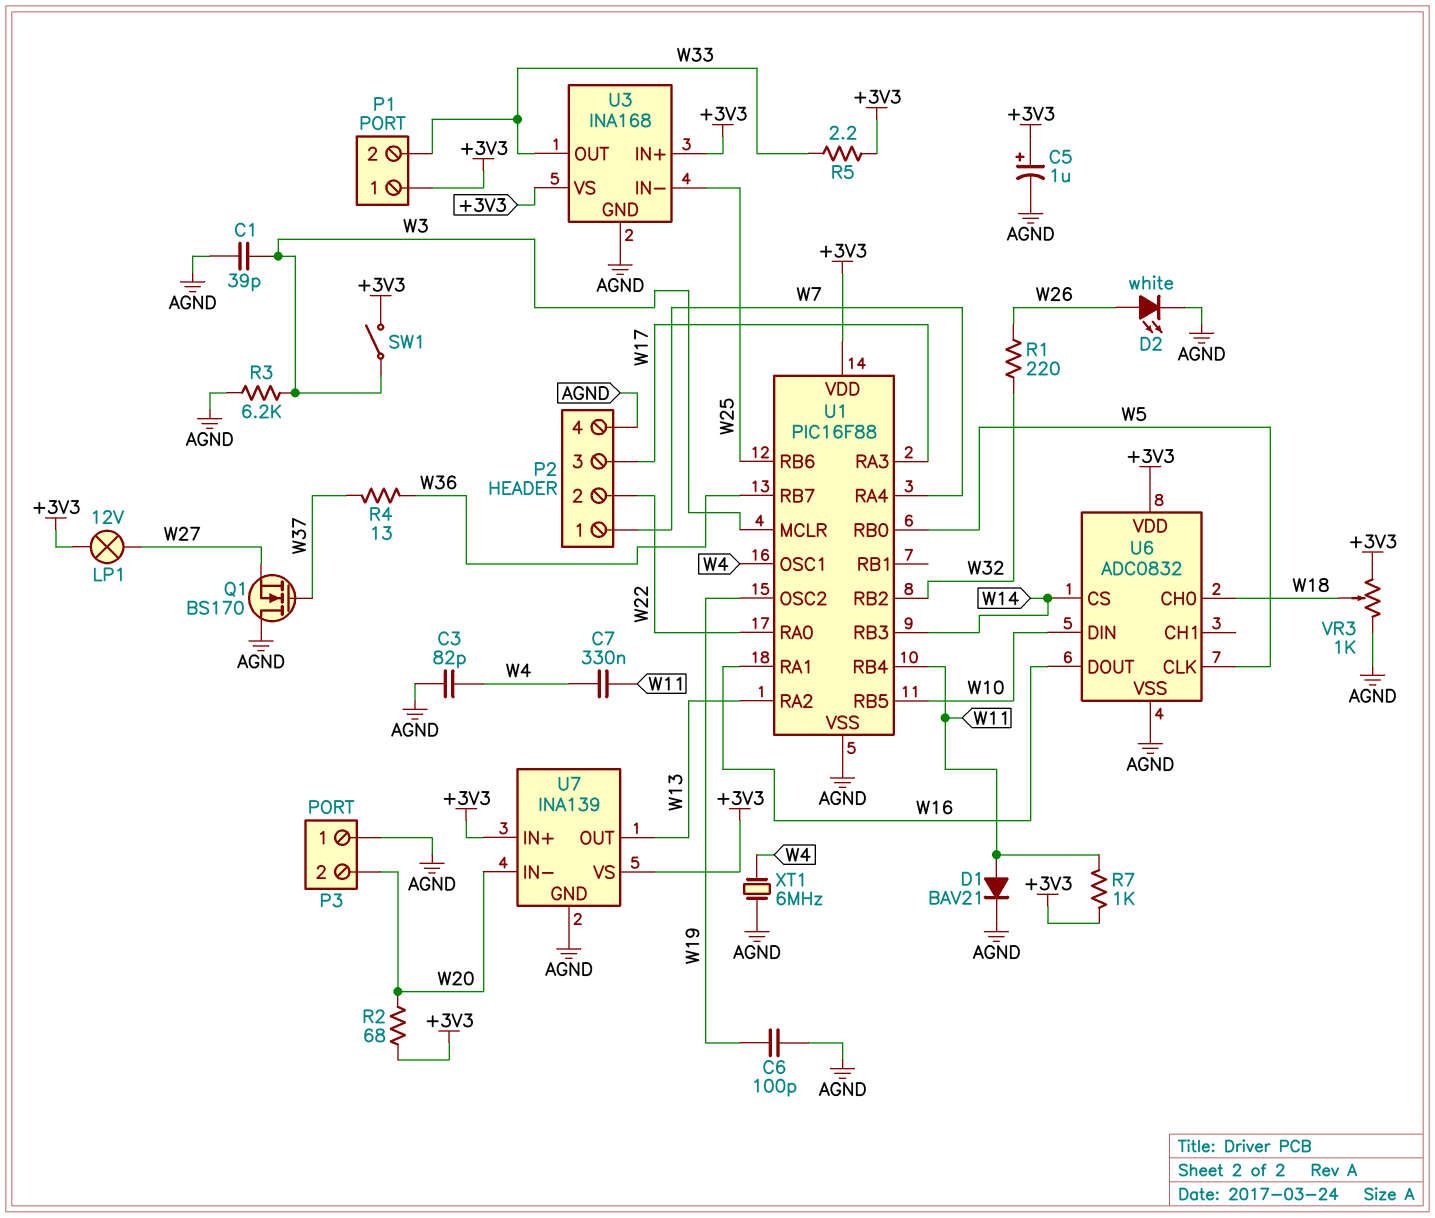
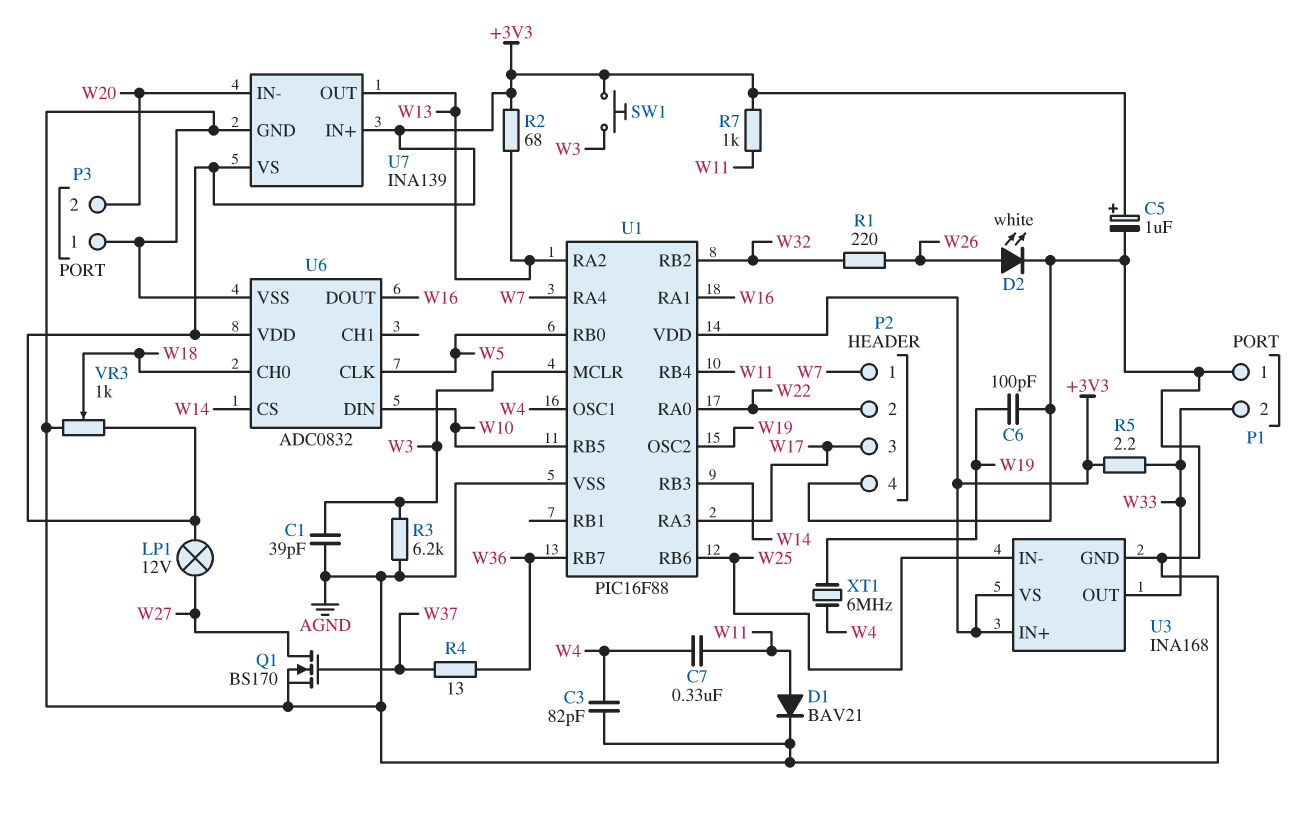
P1 pin 1: +3V3 -> AGND
Q1: NMOS BS170 (G W37, D AGND, S W27) -> NMOS BS170 (G W37, D W27, S AGND)
R2: 68 (+3V3, W20) -> 68 (+3V3, W13)
SW1: switch (+3V3, W3) -> button (+3V3, W3)
XT1: 6MHz (AGND, W4) -> 6MHz (W4, W19)

